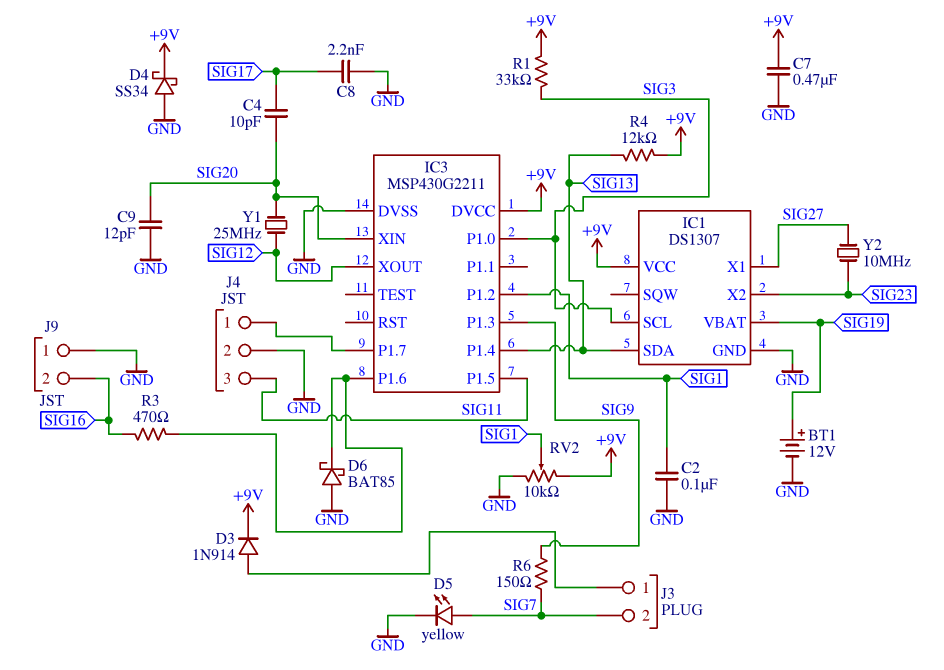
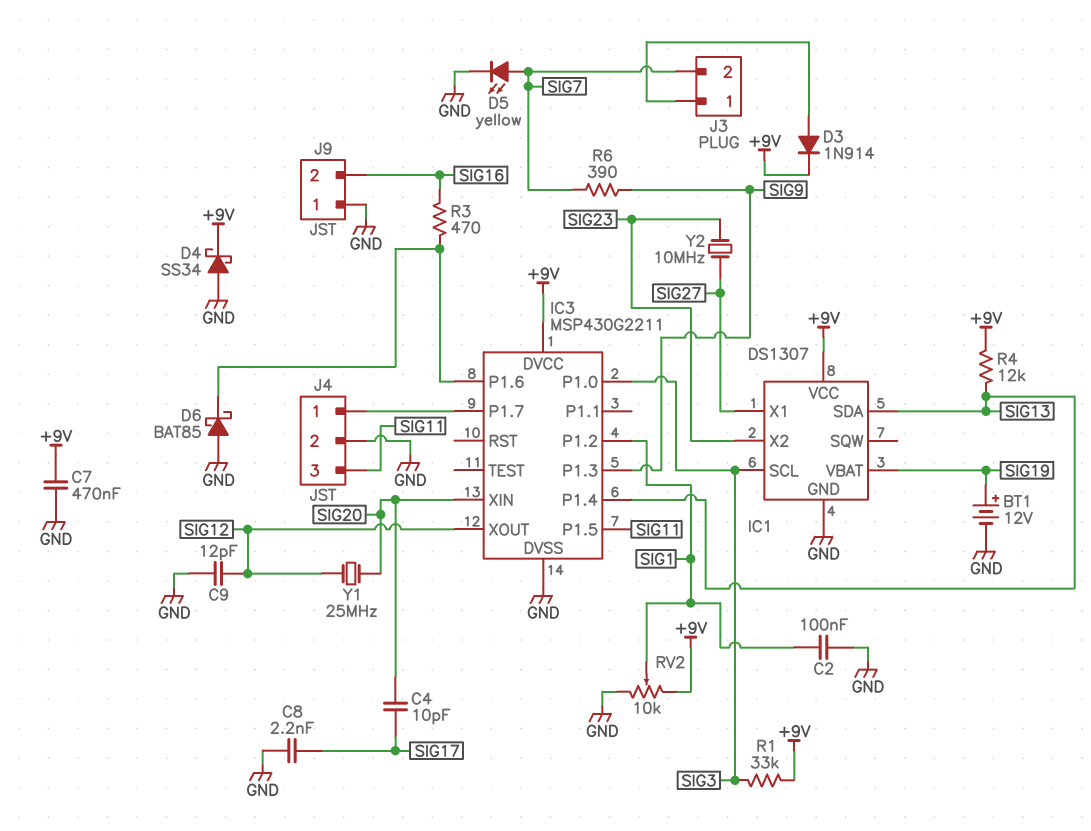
C9: 12pF (GND, SIG20) -> 12pF (GND, SIG12)
R6: 150 (SIG7, SIG9) -> 390 (SIG7, SIG9)

